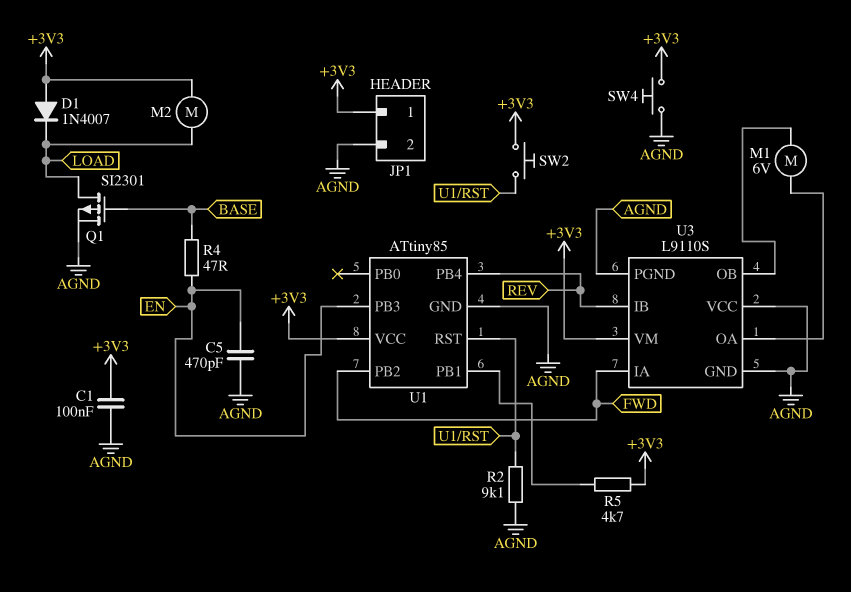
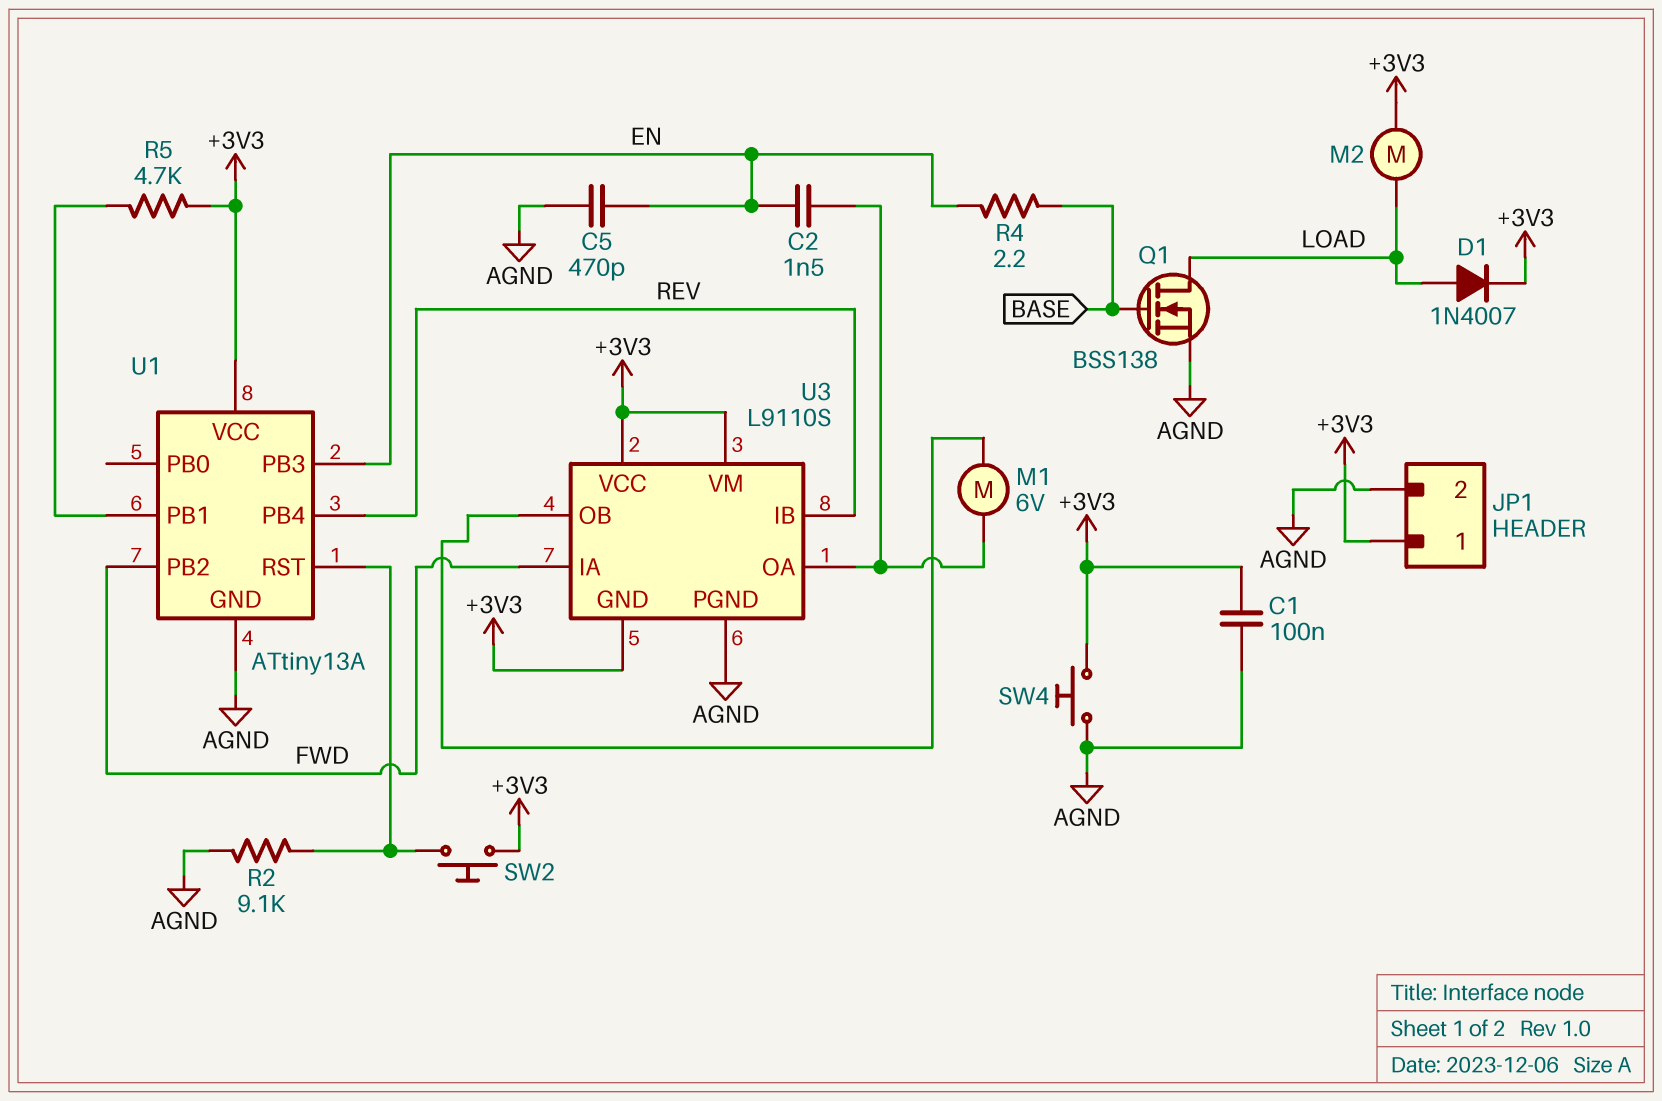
C2: none -> 1.5nF (EN, U3/OA)
D1: diode 1N4007 (A +3V3, K LOAD) -> diode 1N4007 (A LOAD, K +3V3)
Q1: PMOS SI2301 (G BASE, D LOAD, S AGND) -> NMOS BSS138 (G BASE, D LOAD, S AGND)
R4: 47 (BASE, EN) -> 2.2 (BASE, EN)
U1: ATtiny85 -> ATtiny13A
U3 pin GND: AGND -> +3V3
U3 pin VCC: AGND -> +3V3

